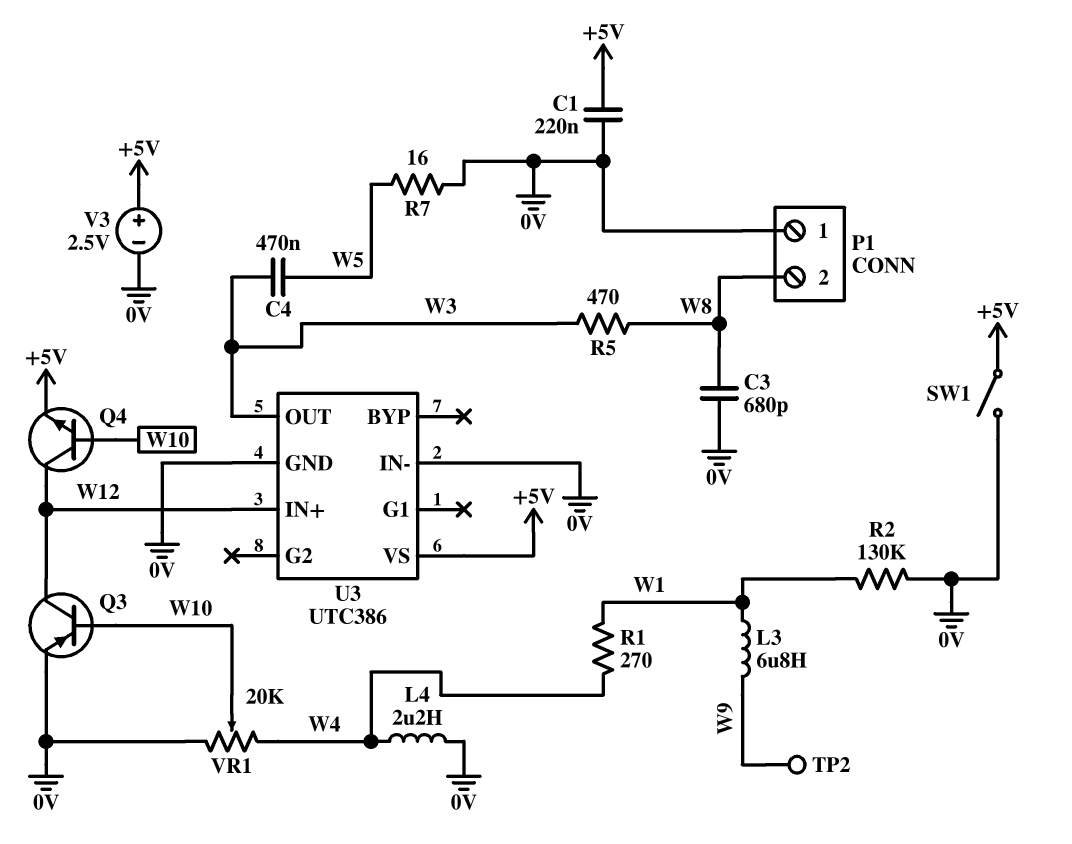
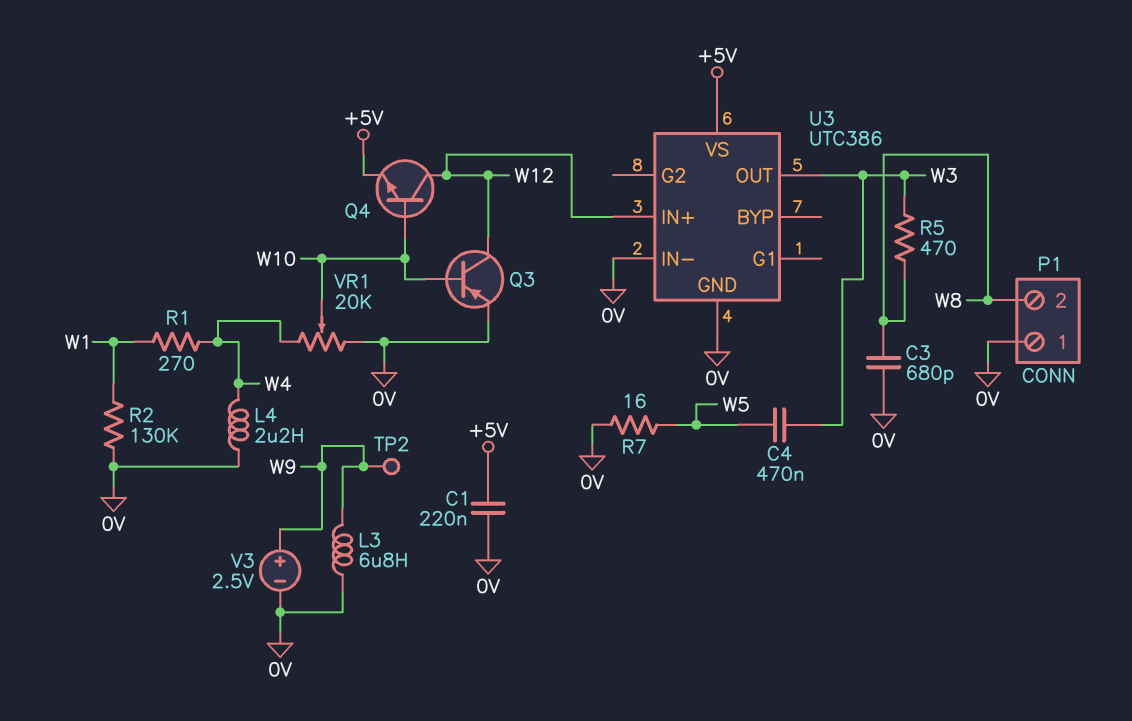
L3: 6.8uH (W1, W9) -> 6.8uH (0V, W9)
SW1: switch (+5V, 0V) -> none
V3: 2.5V (plus +5V, minus 0V) -> 2.5V (plus W9, minus 0V)

